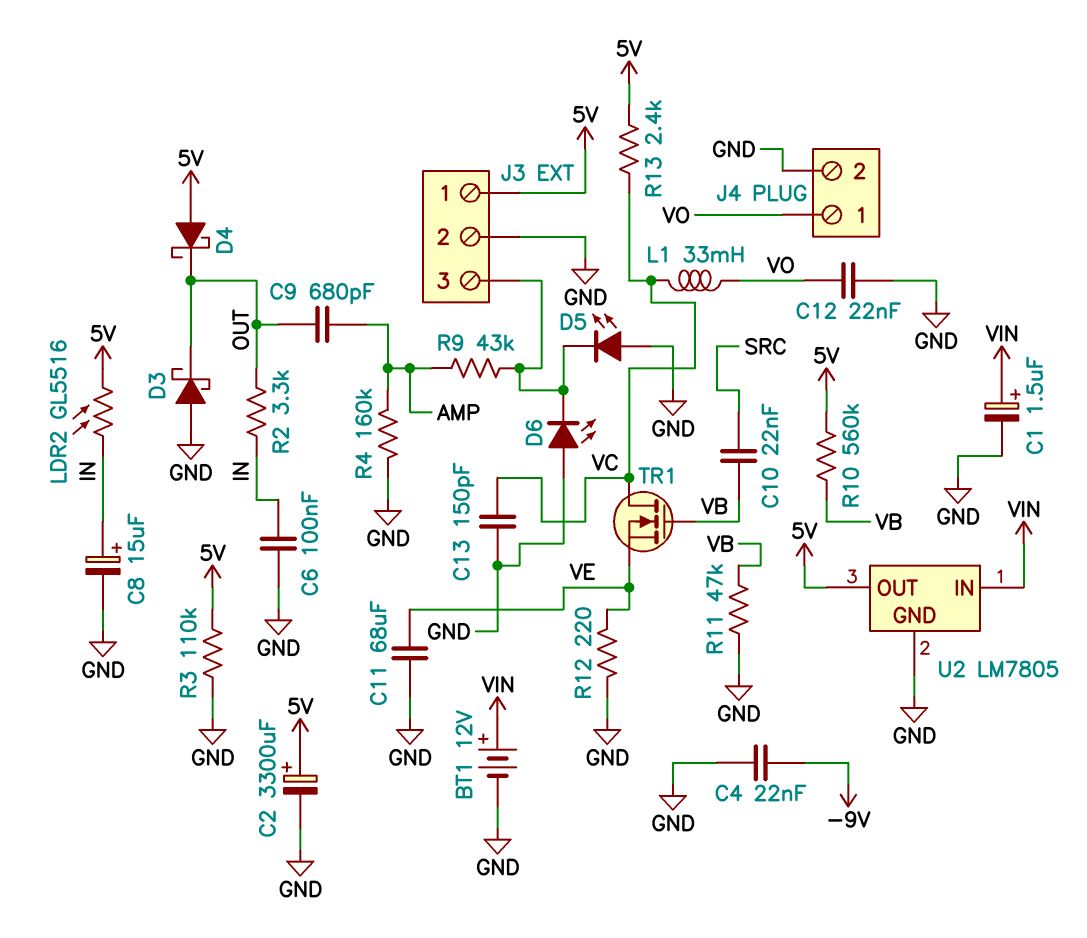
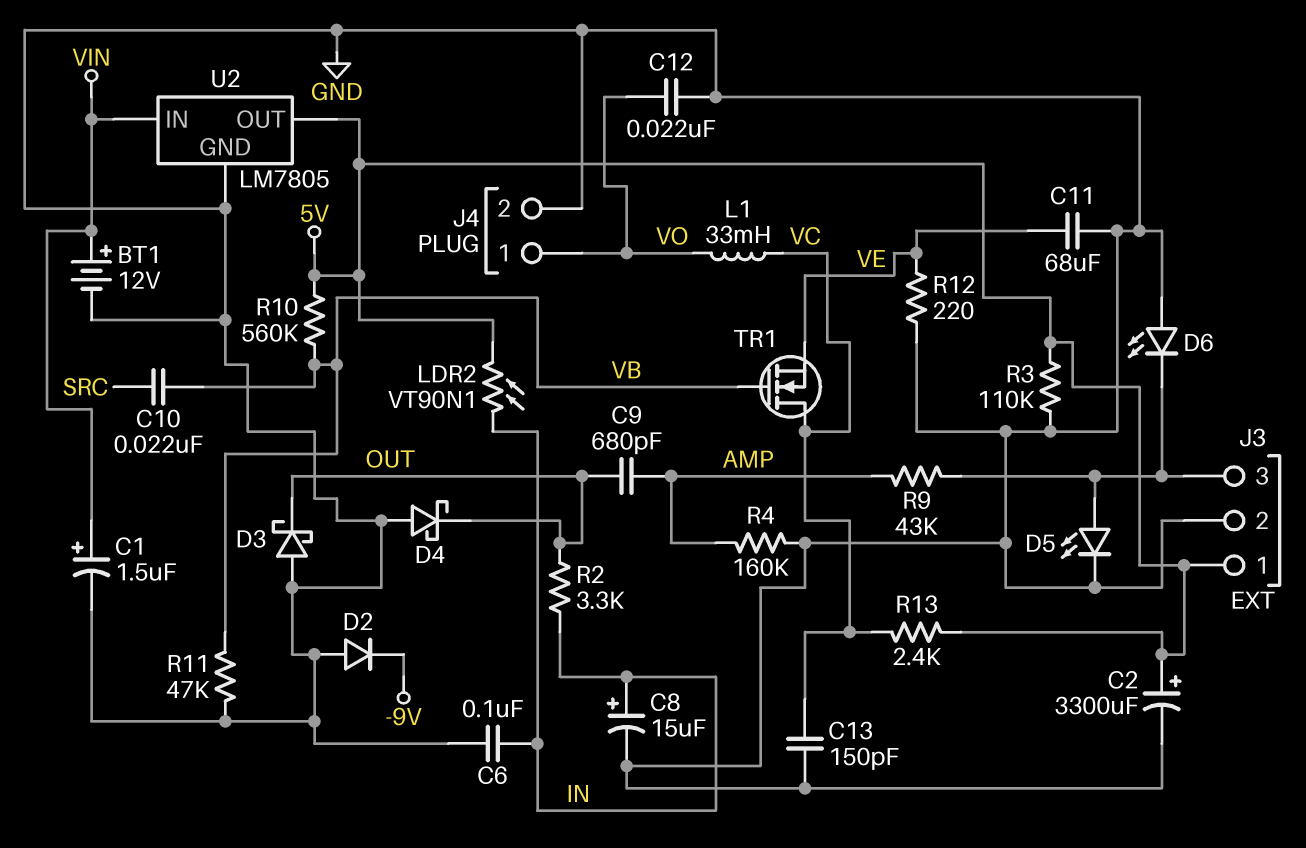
C4: 22nF (-9V, GND) -> none
D2: none -> diode (A GND, K -9V)
D4: schottky (A 5V, K OUT) -> schottky (A GND, K OUT)
D5: LED (A GND, K J3/3) -> LED (A J3/3, K GND)
LDR2: GL5516 (5V, IN) -> VT90N1 (5V, IN)

